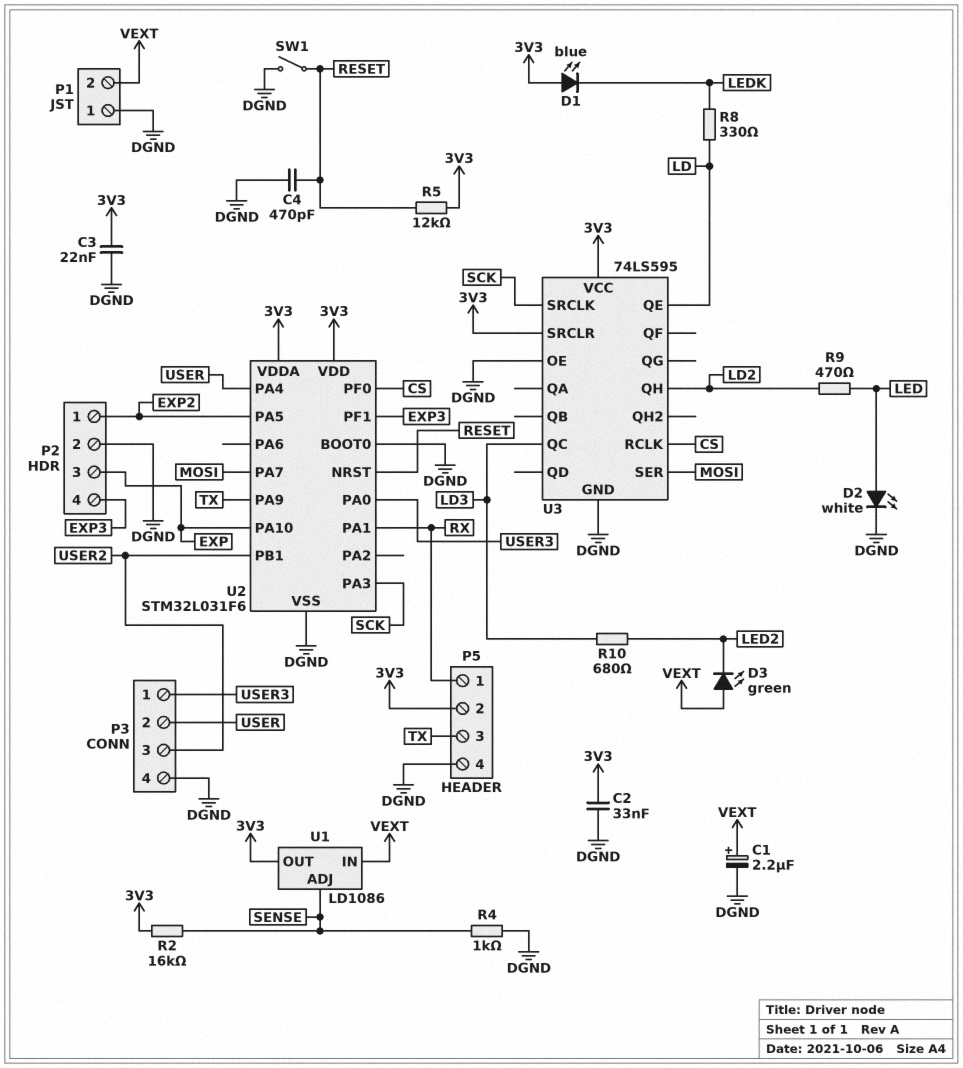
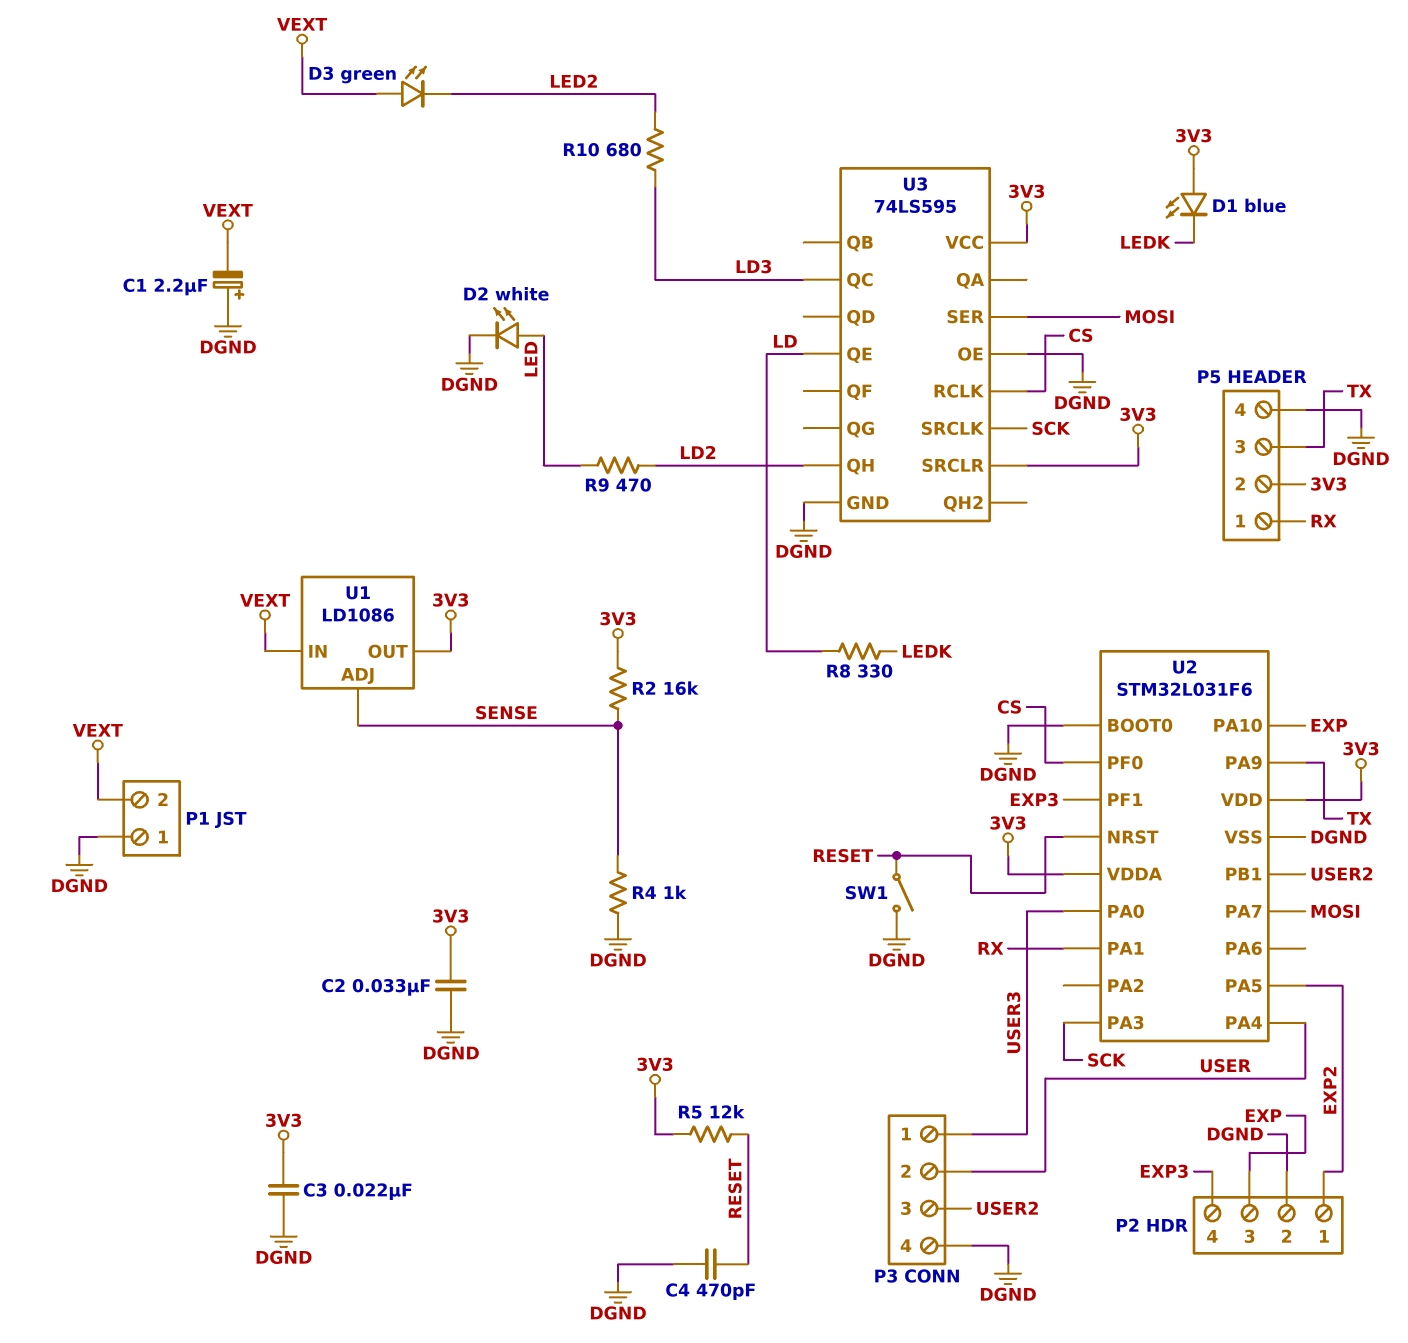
C1: 2.2uF (plus VEXT, minus DGND) -> 2.2uF (plus DGND, minus VEXT)

